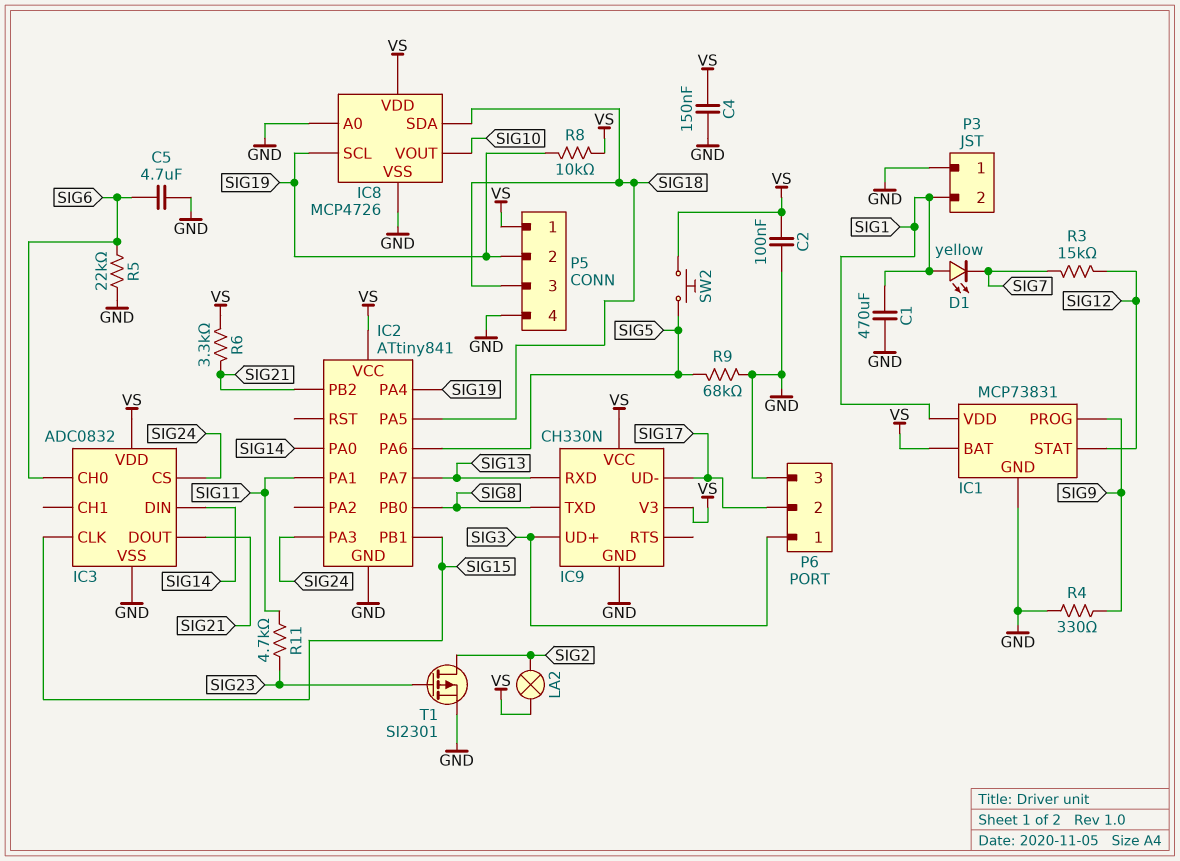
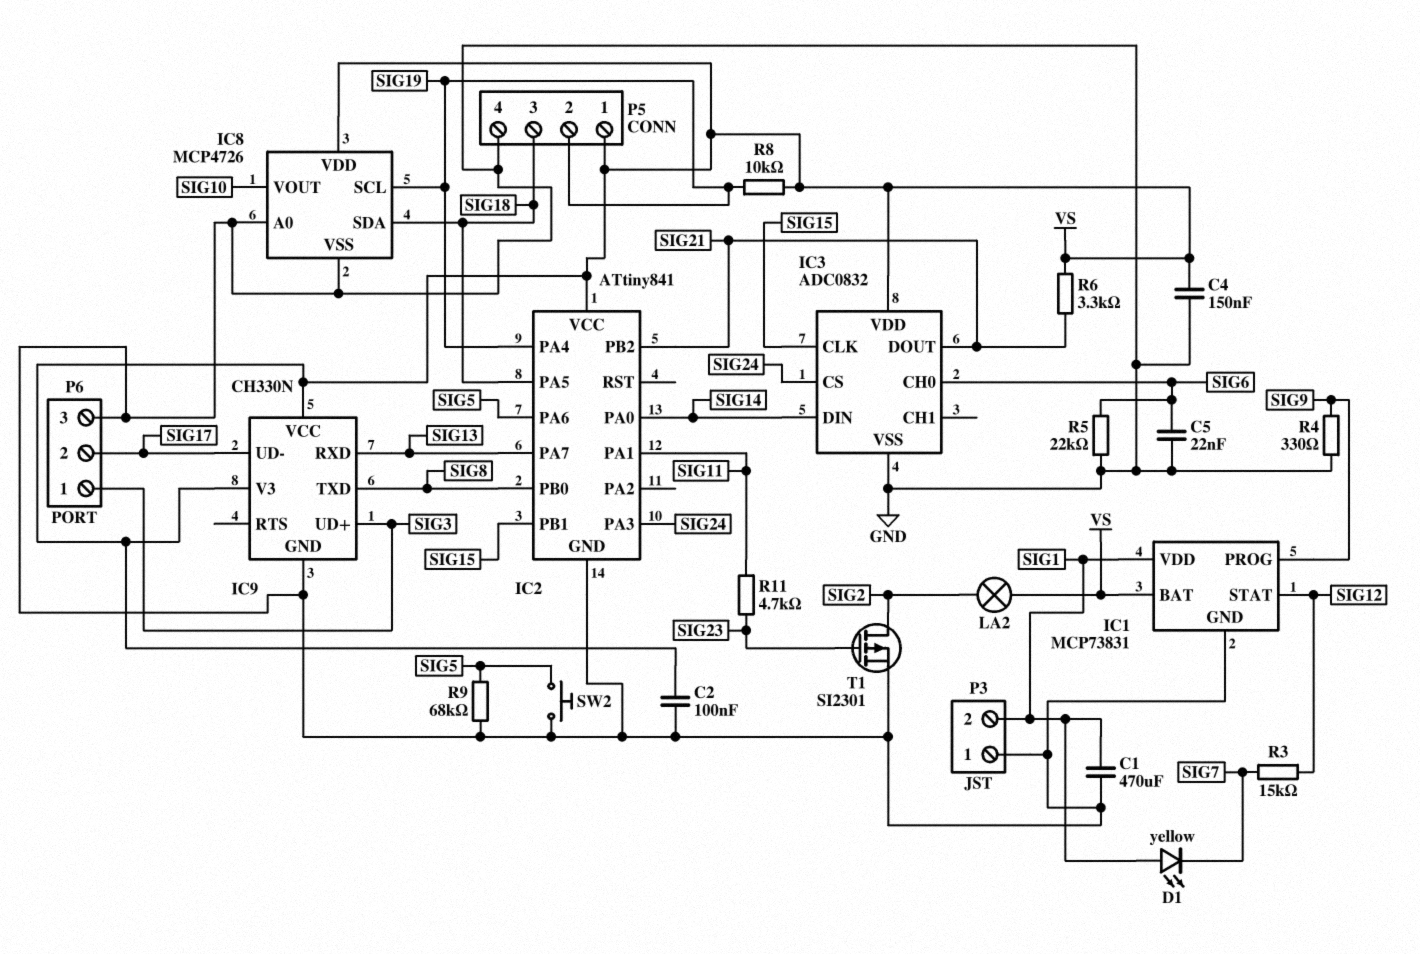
C5: 4.7uF (GND, SIG6) -> 22nF (GND, SIG6)
SW2: button (SIG5, VS) -> button (GND, SIG5)

